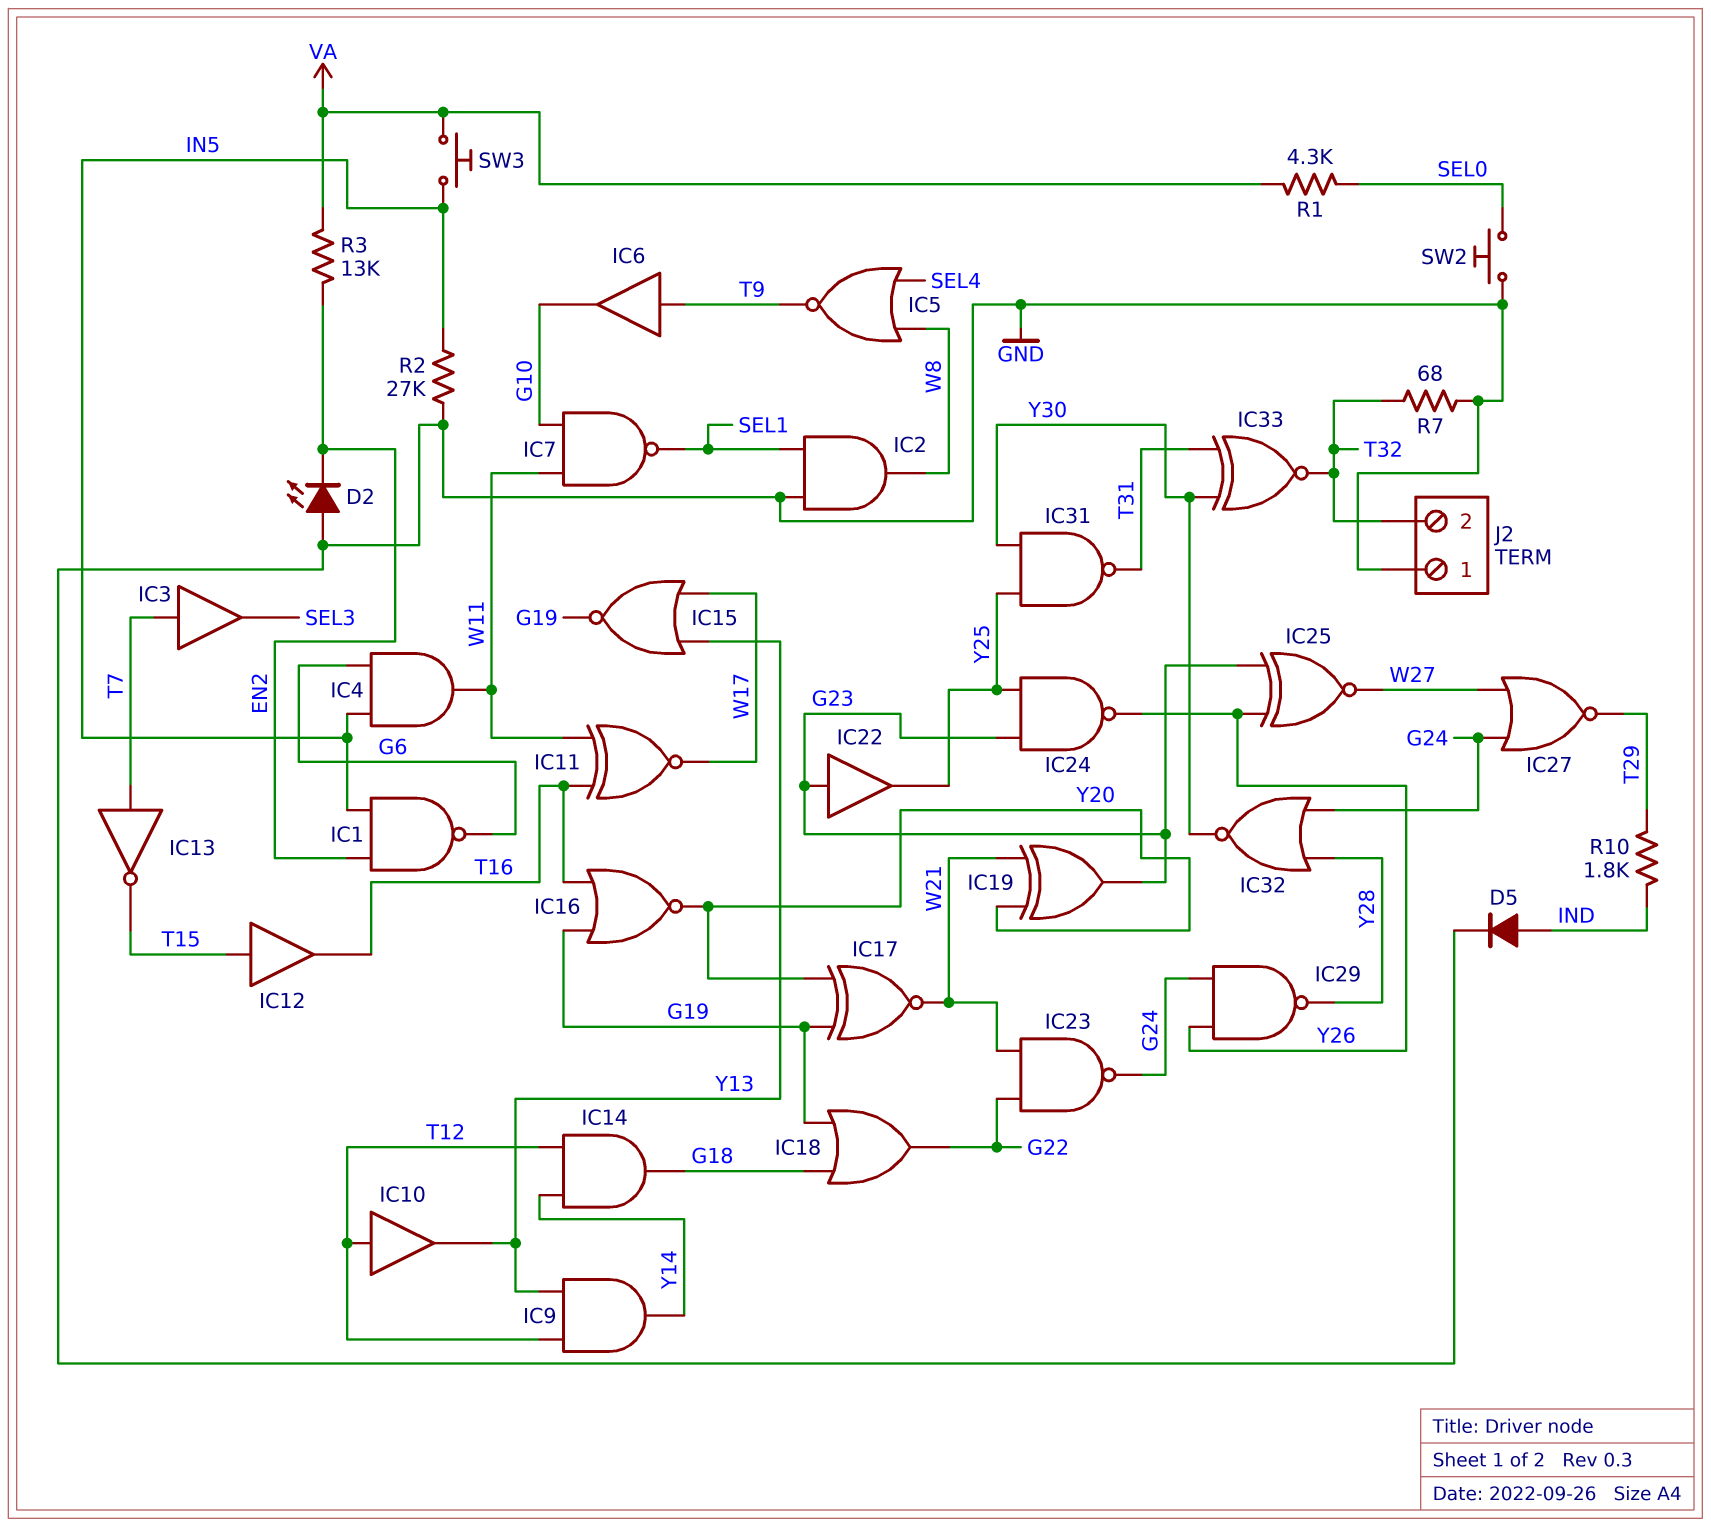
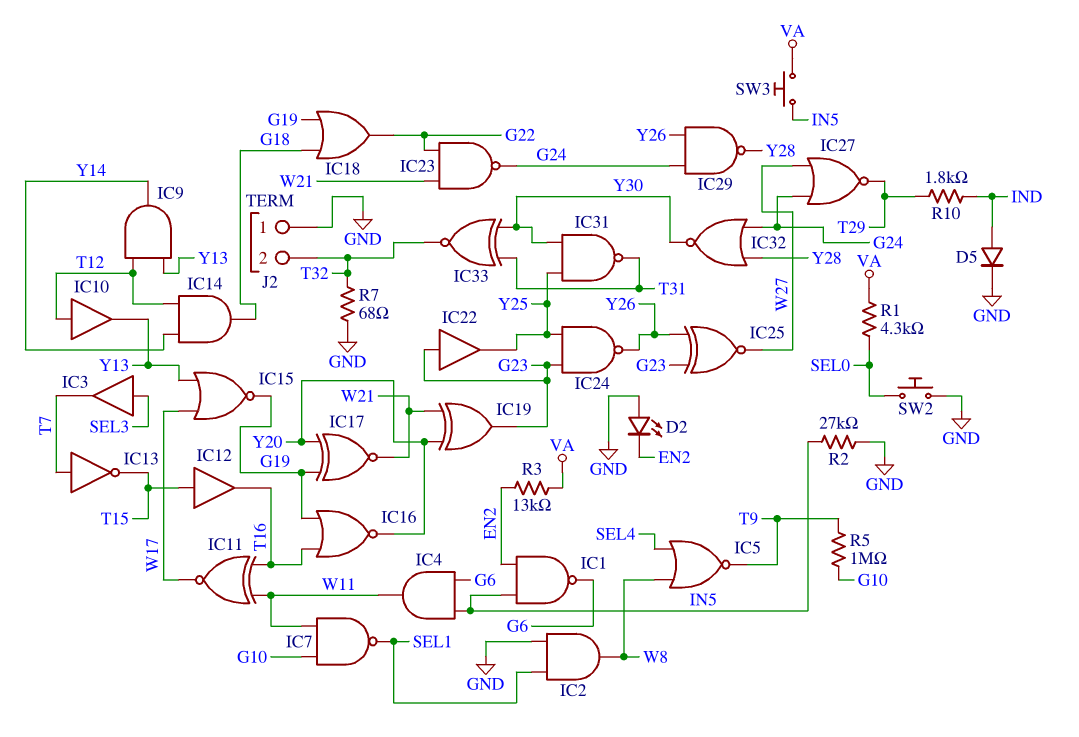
IC3: buffer (in T7, out SEL3) -> buffer (in SEL3, out T7)
IC6: buffer (in T9, out G10) -> none
R5: none -> 1M (G10, T9)

